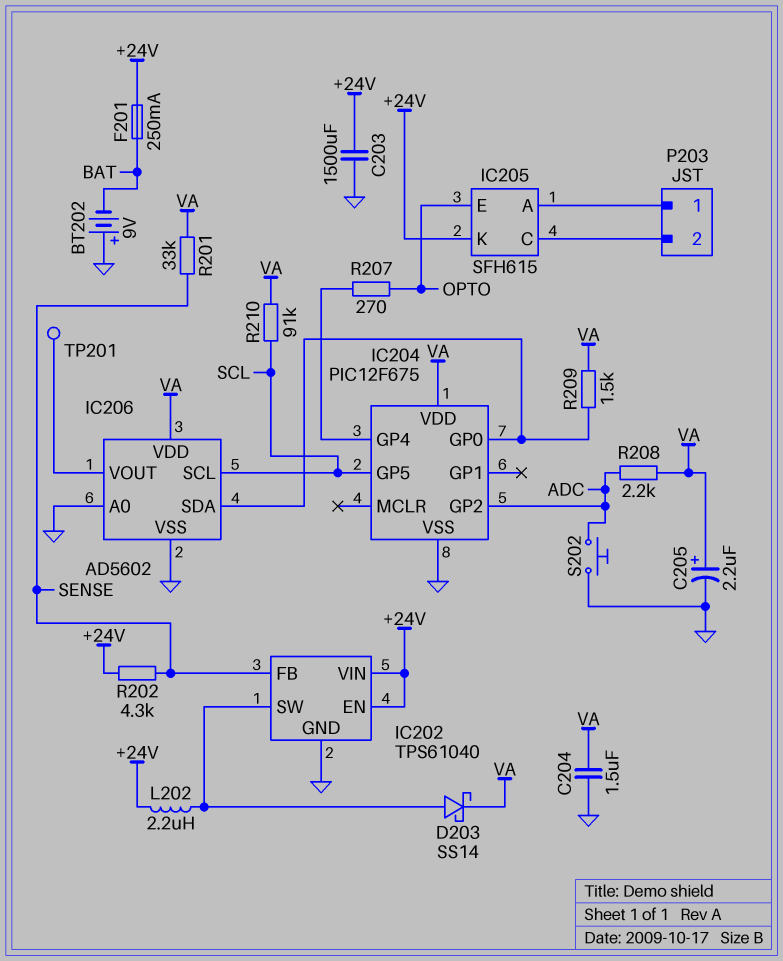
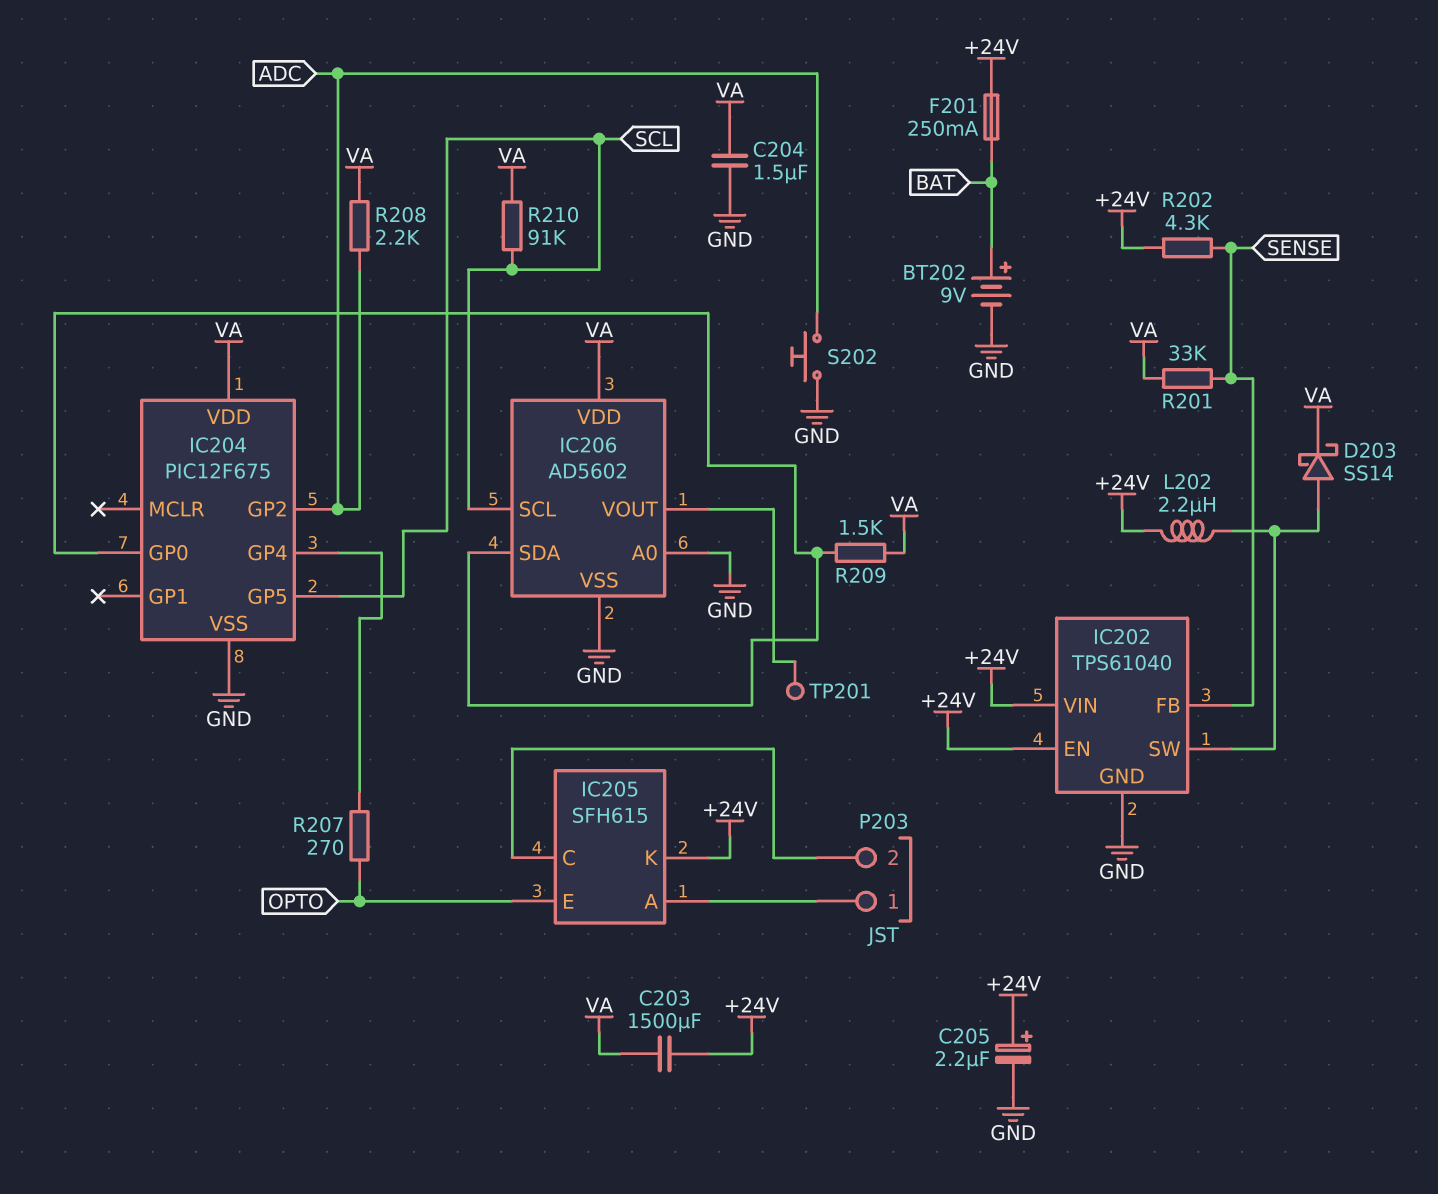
BT202: 9V (plus GND, minus BAT) -> 9V (plus BAT, minus GND)
C203: 1500uF (+24V, GND) -> 1500uF (+24V, VA)
C205: 2.2uF (plus VA, minus GND) -> 2.2uF (plus +24V, minus GND)

